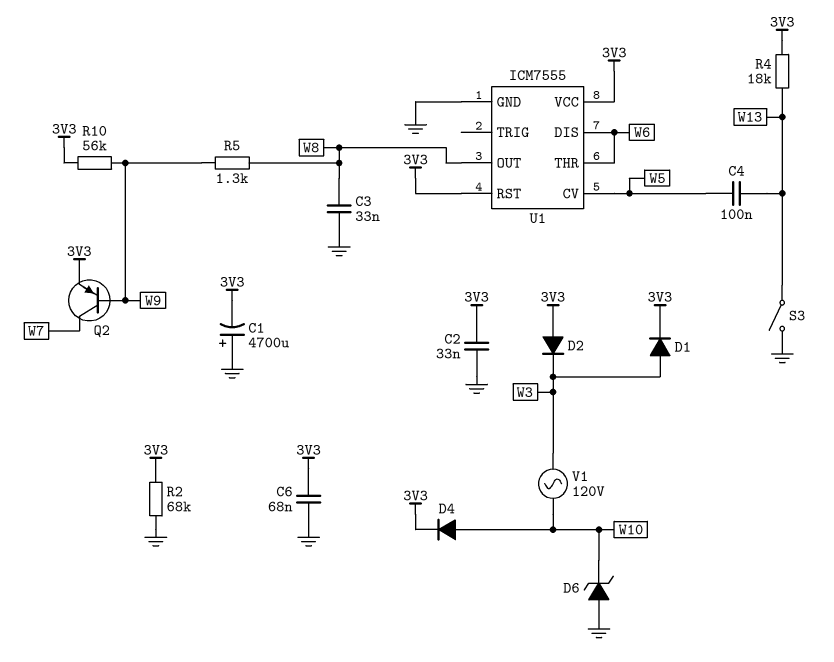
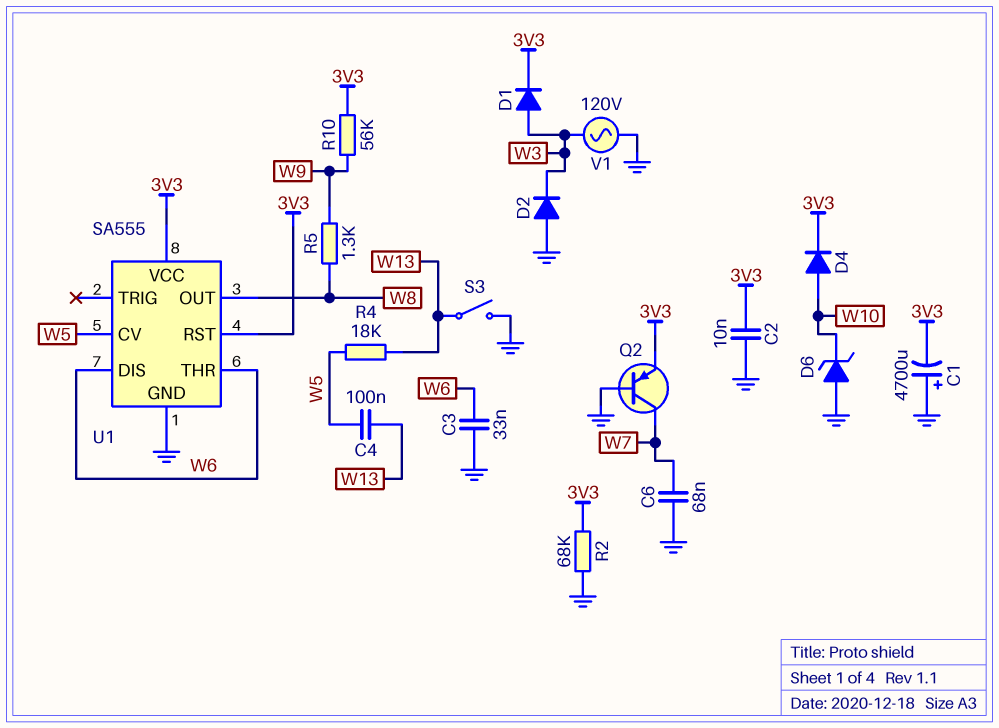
C2: 33nF (3V3, GND) -> 10nF (3V3, GND)
C3: 33nF (GND, W8) -> 33nF (GND, W6)
C6: 68nF (3V3, GND) -> 68nF (GND, W7)
D2: diode (A 3V3, K W3) -> diode (A GND, K W3)
Q2: PNP (B W9, C W7, E 3V3) -> PNP (B GND, C W7, E 3V3)
R4: 18k (3V3, W13) -> 18k (W5, W13)
U1: ICM7555 -> SA555
V1: AC 120V (W3, W10) -> AC 120V (GND, W3)

